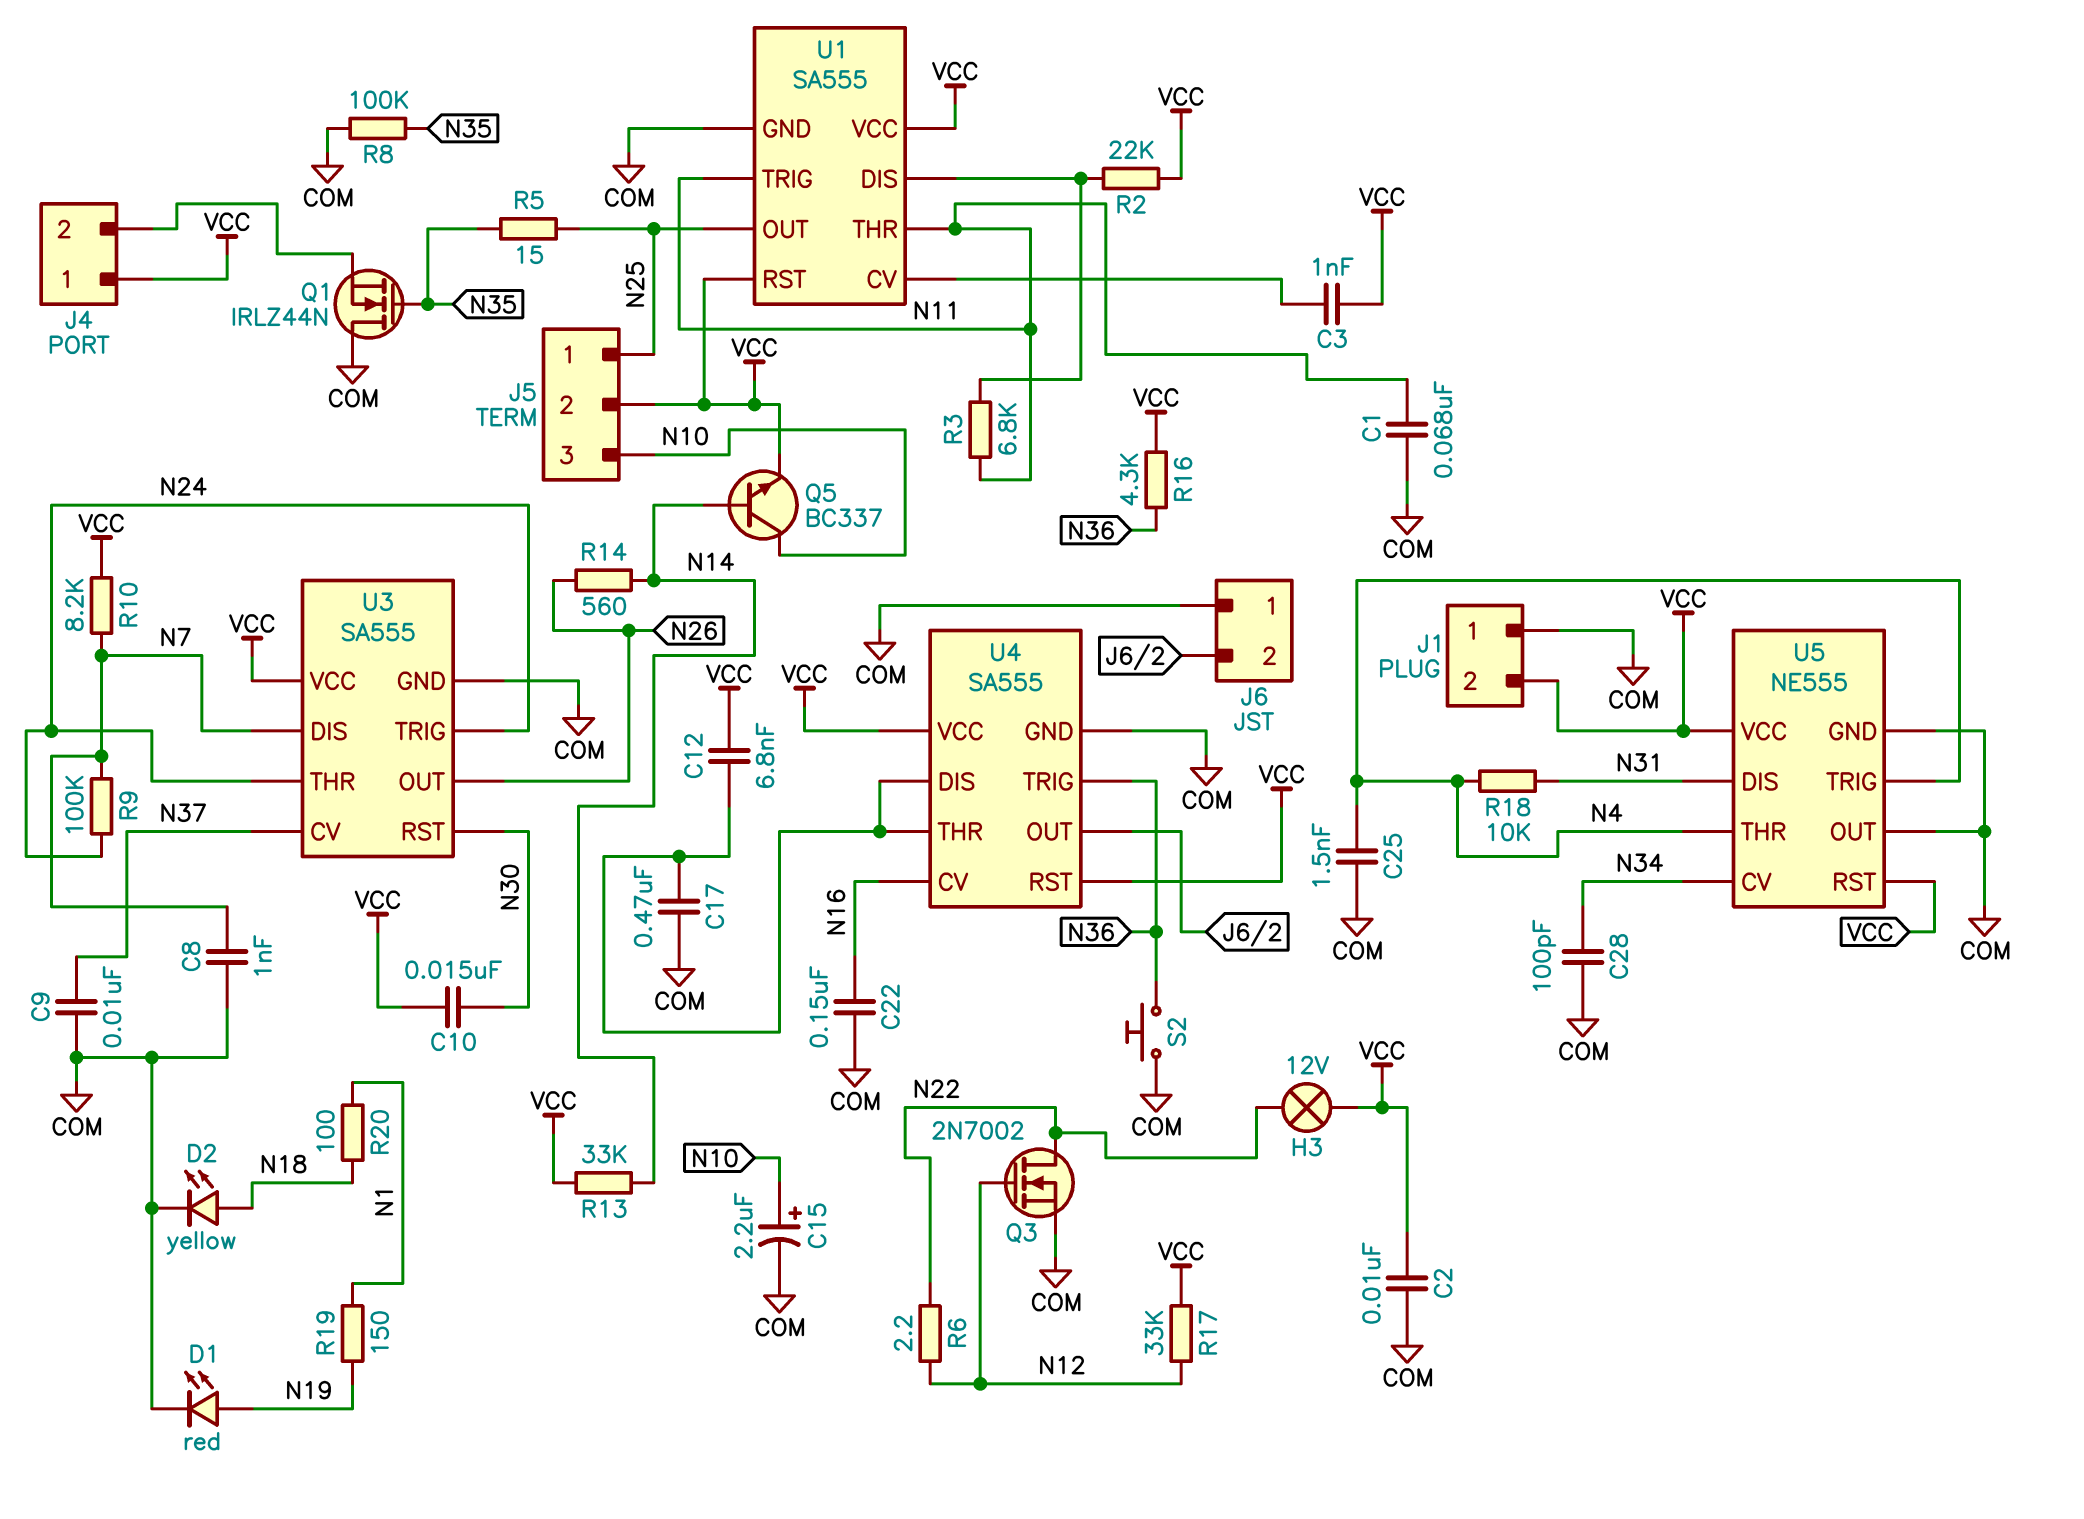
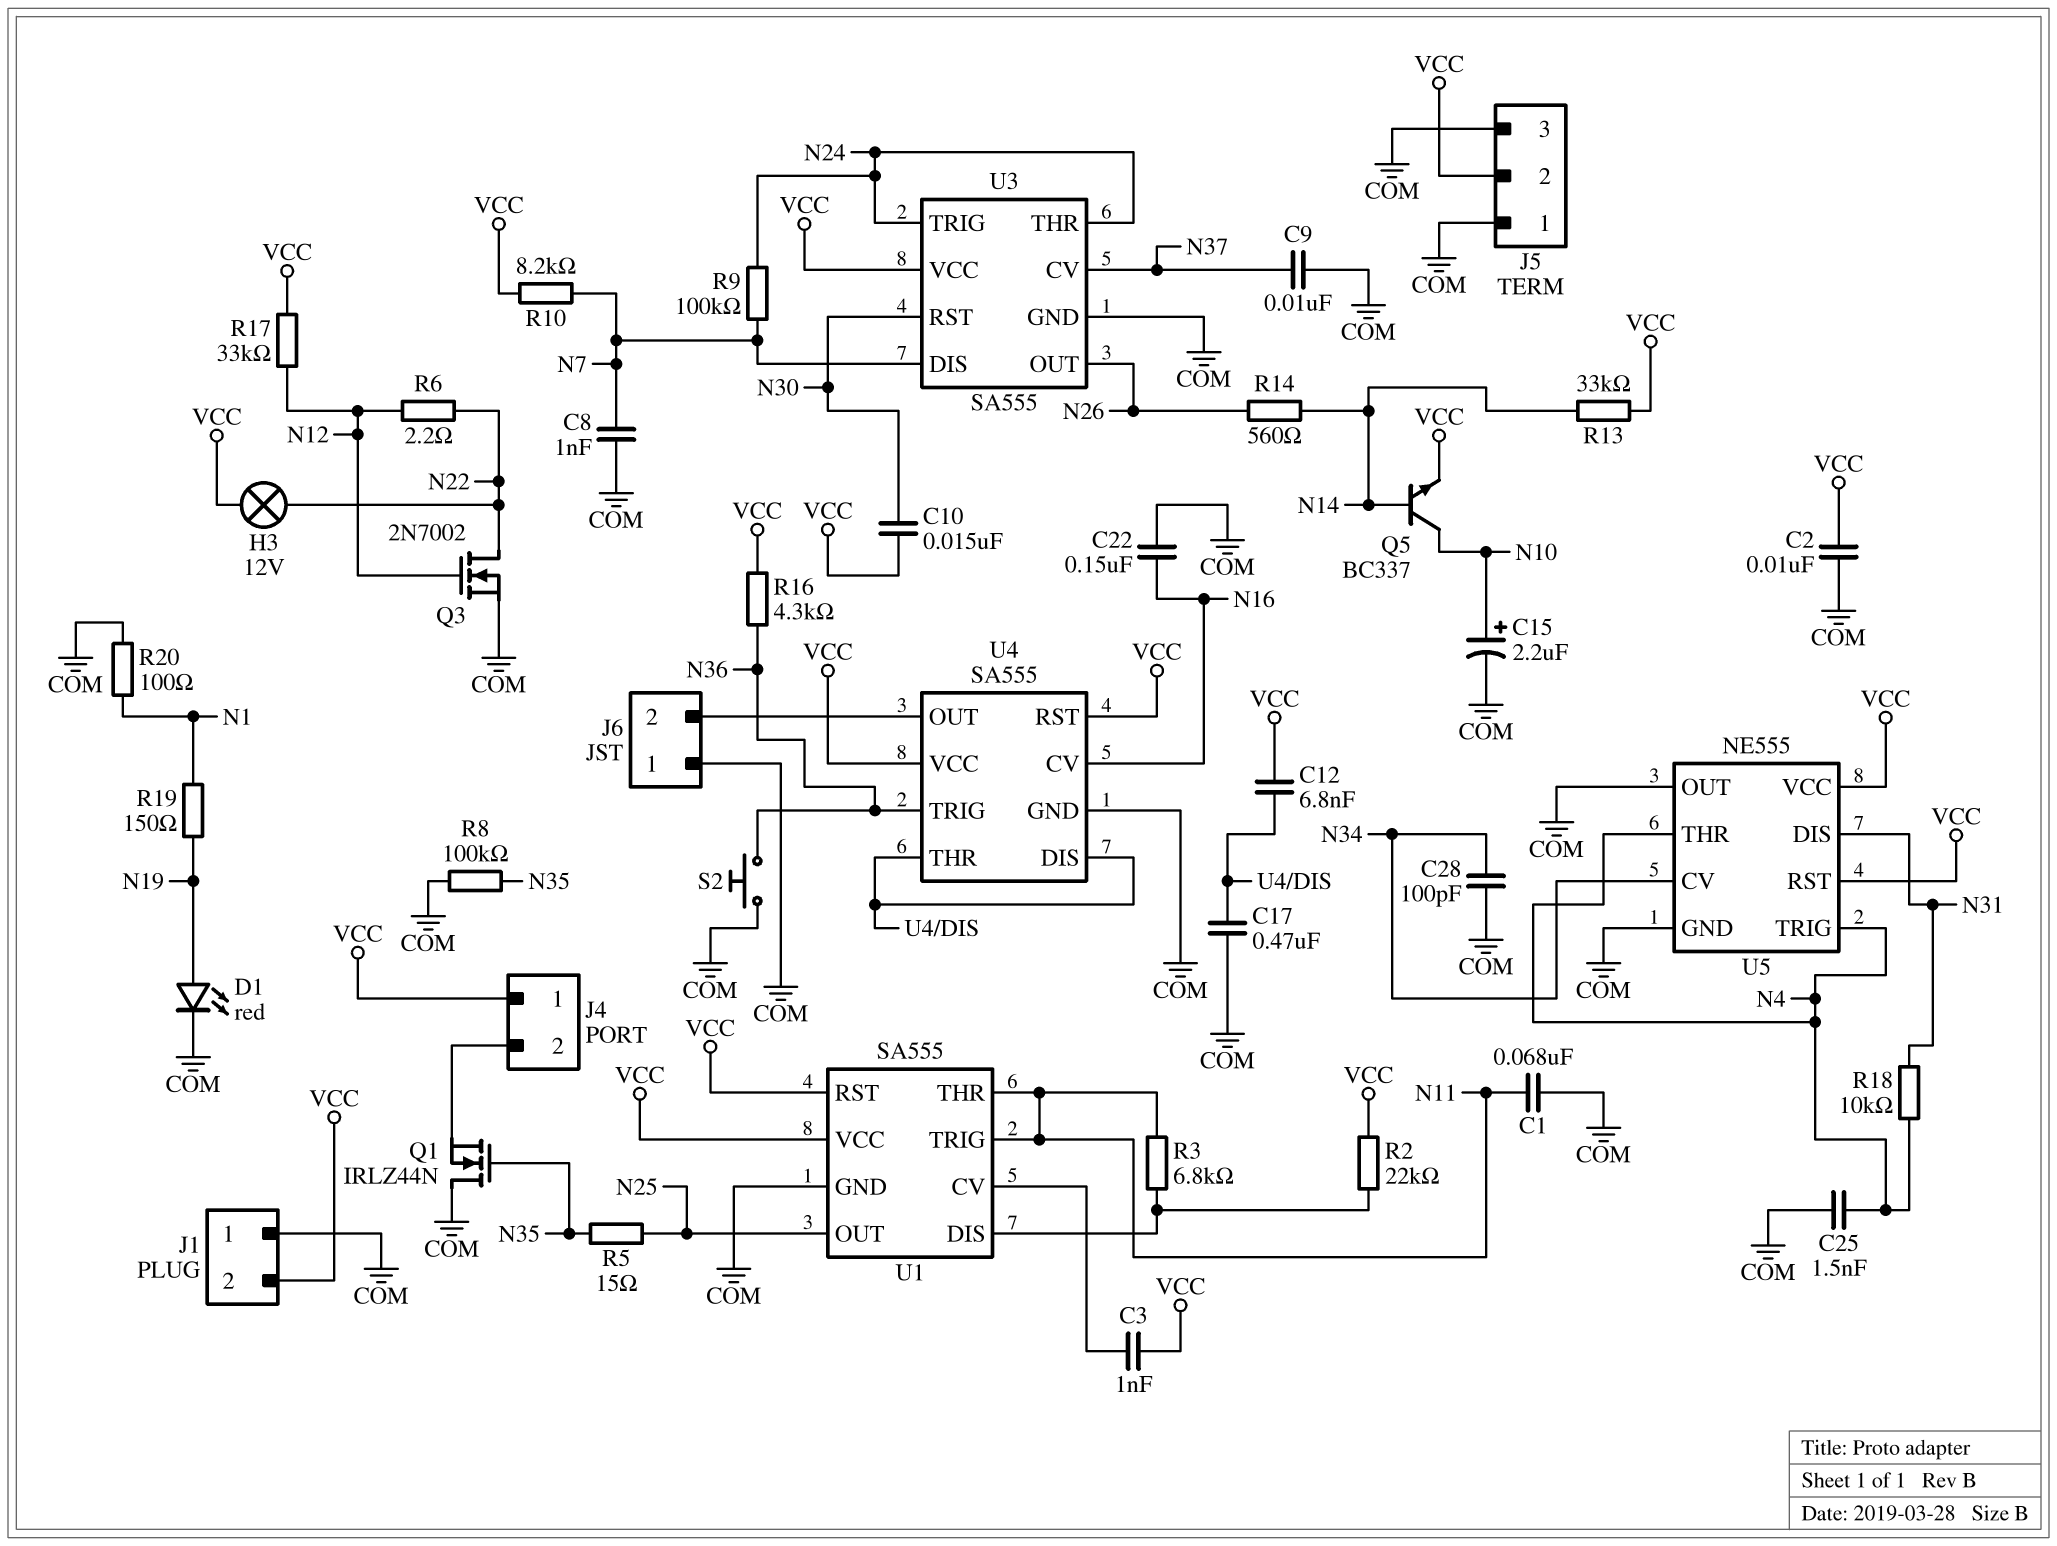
D2: LED yellow (A N18, K COM) -> none
J5 pin 1: N25 -> COM
J5 pin 3: N10 -> COM
R20: 100 (N1, N18) -> 100 (COM, N1)

